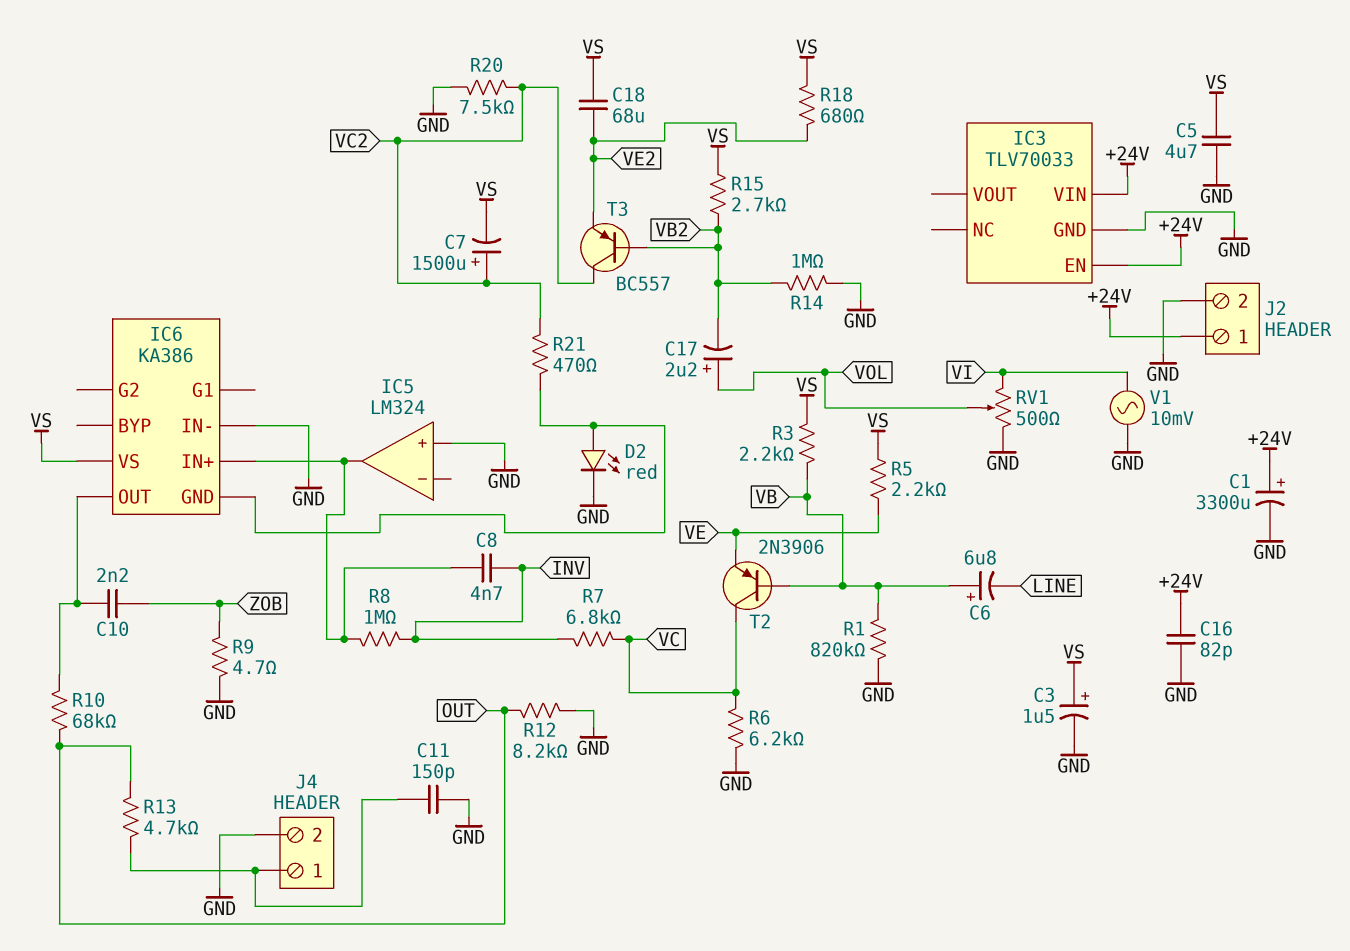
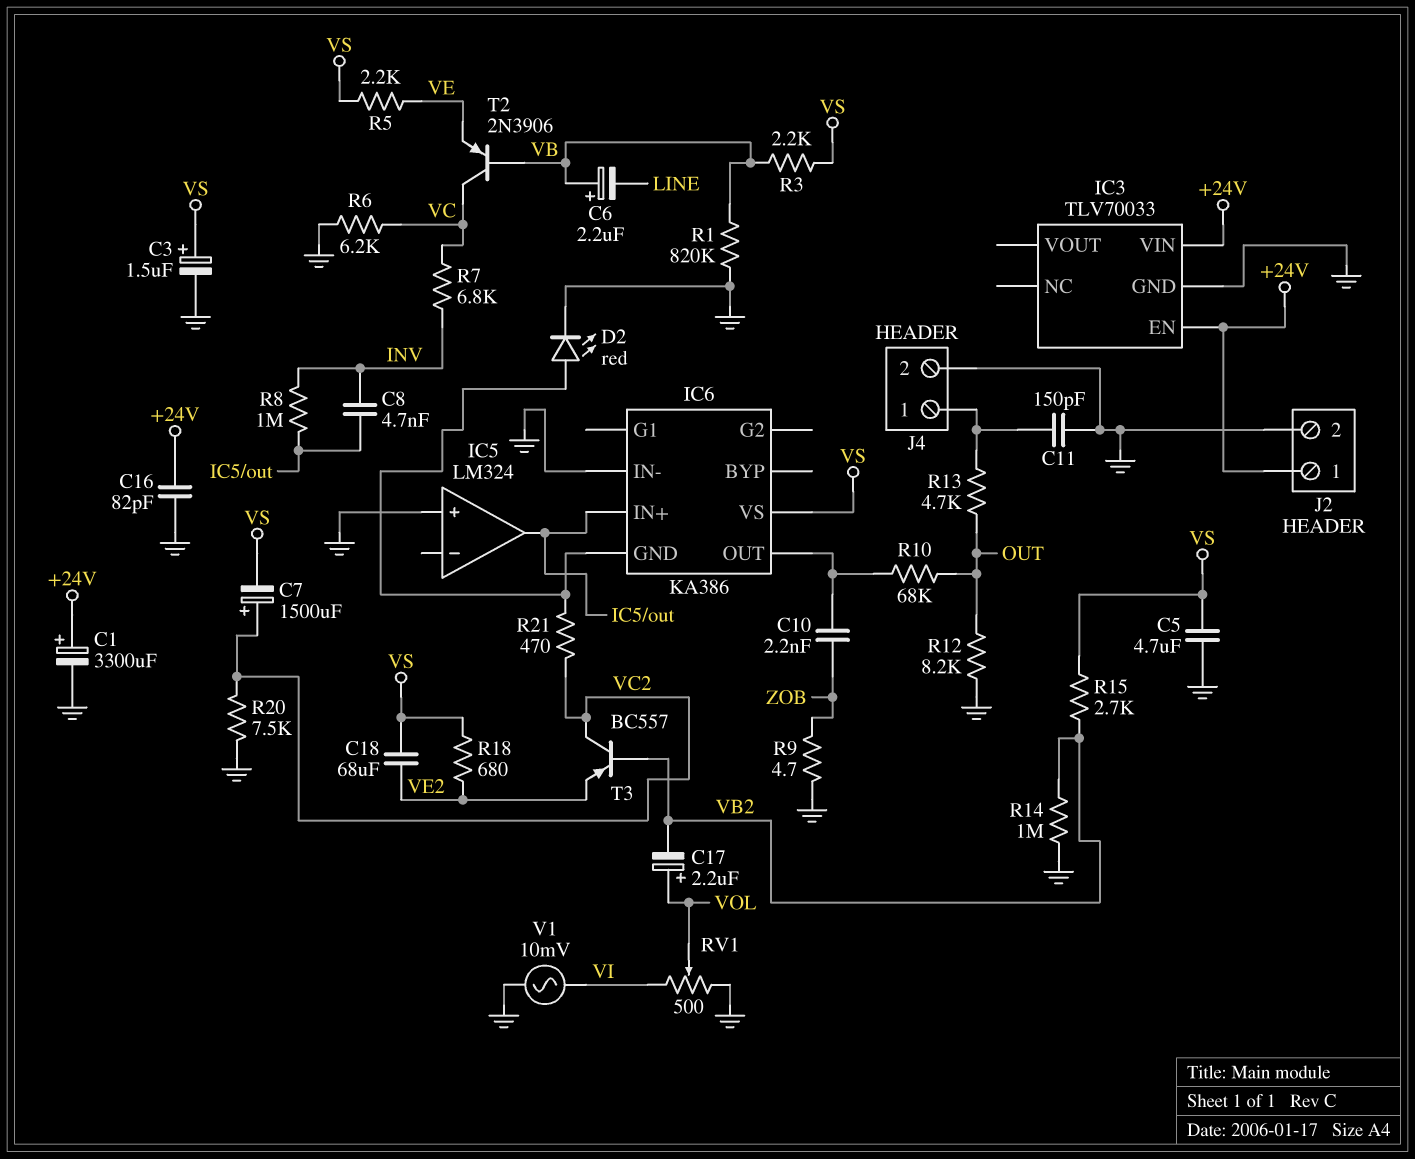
C6: 6.8uF (plus VB, minus LINE) -> 2.2uF (plus VB, minus LINE)

